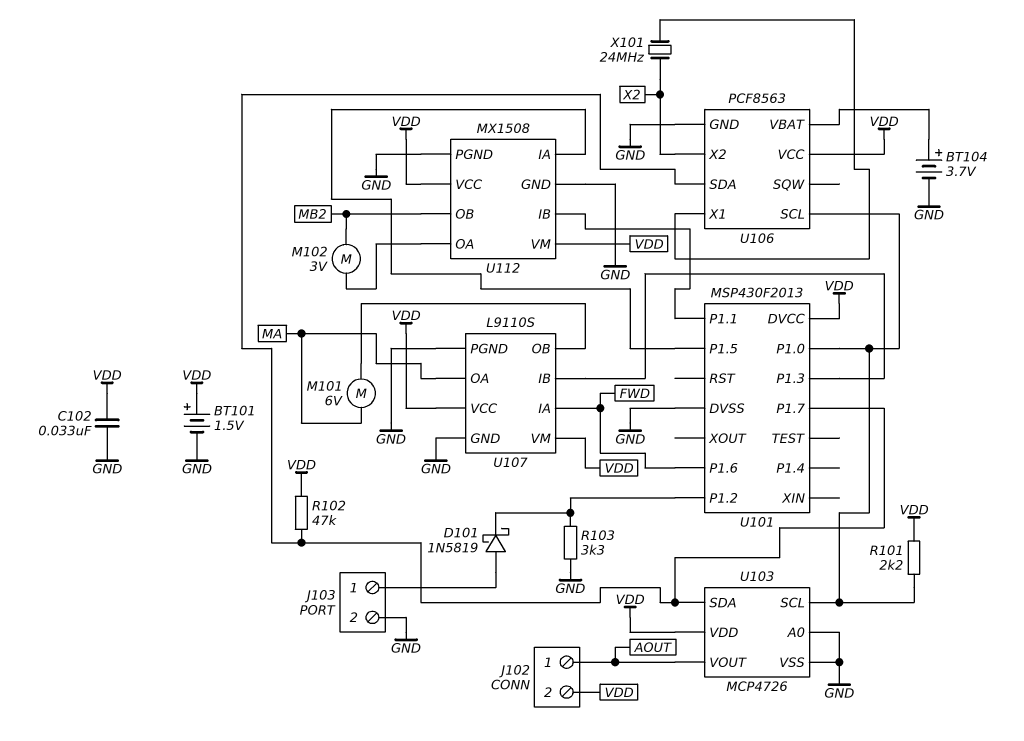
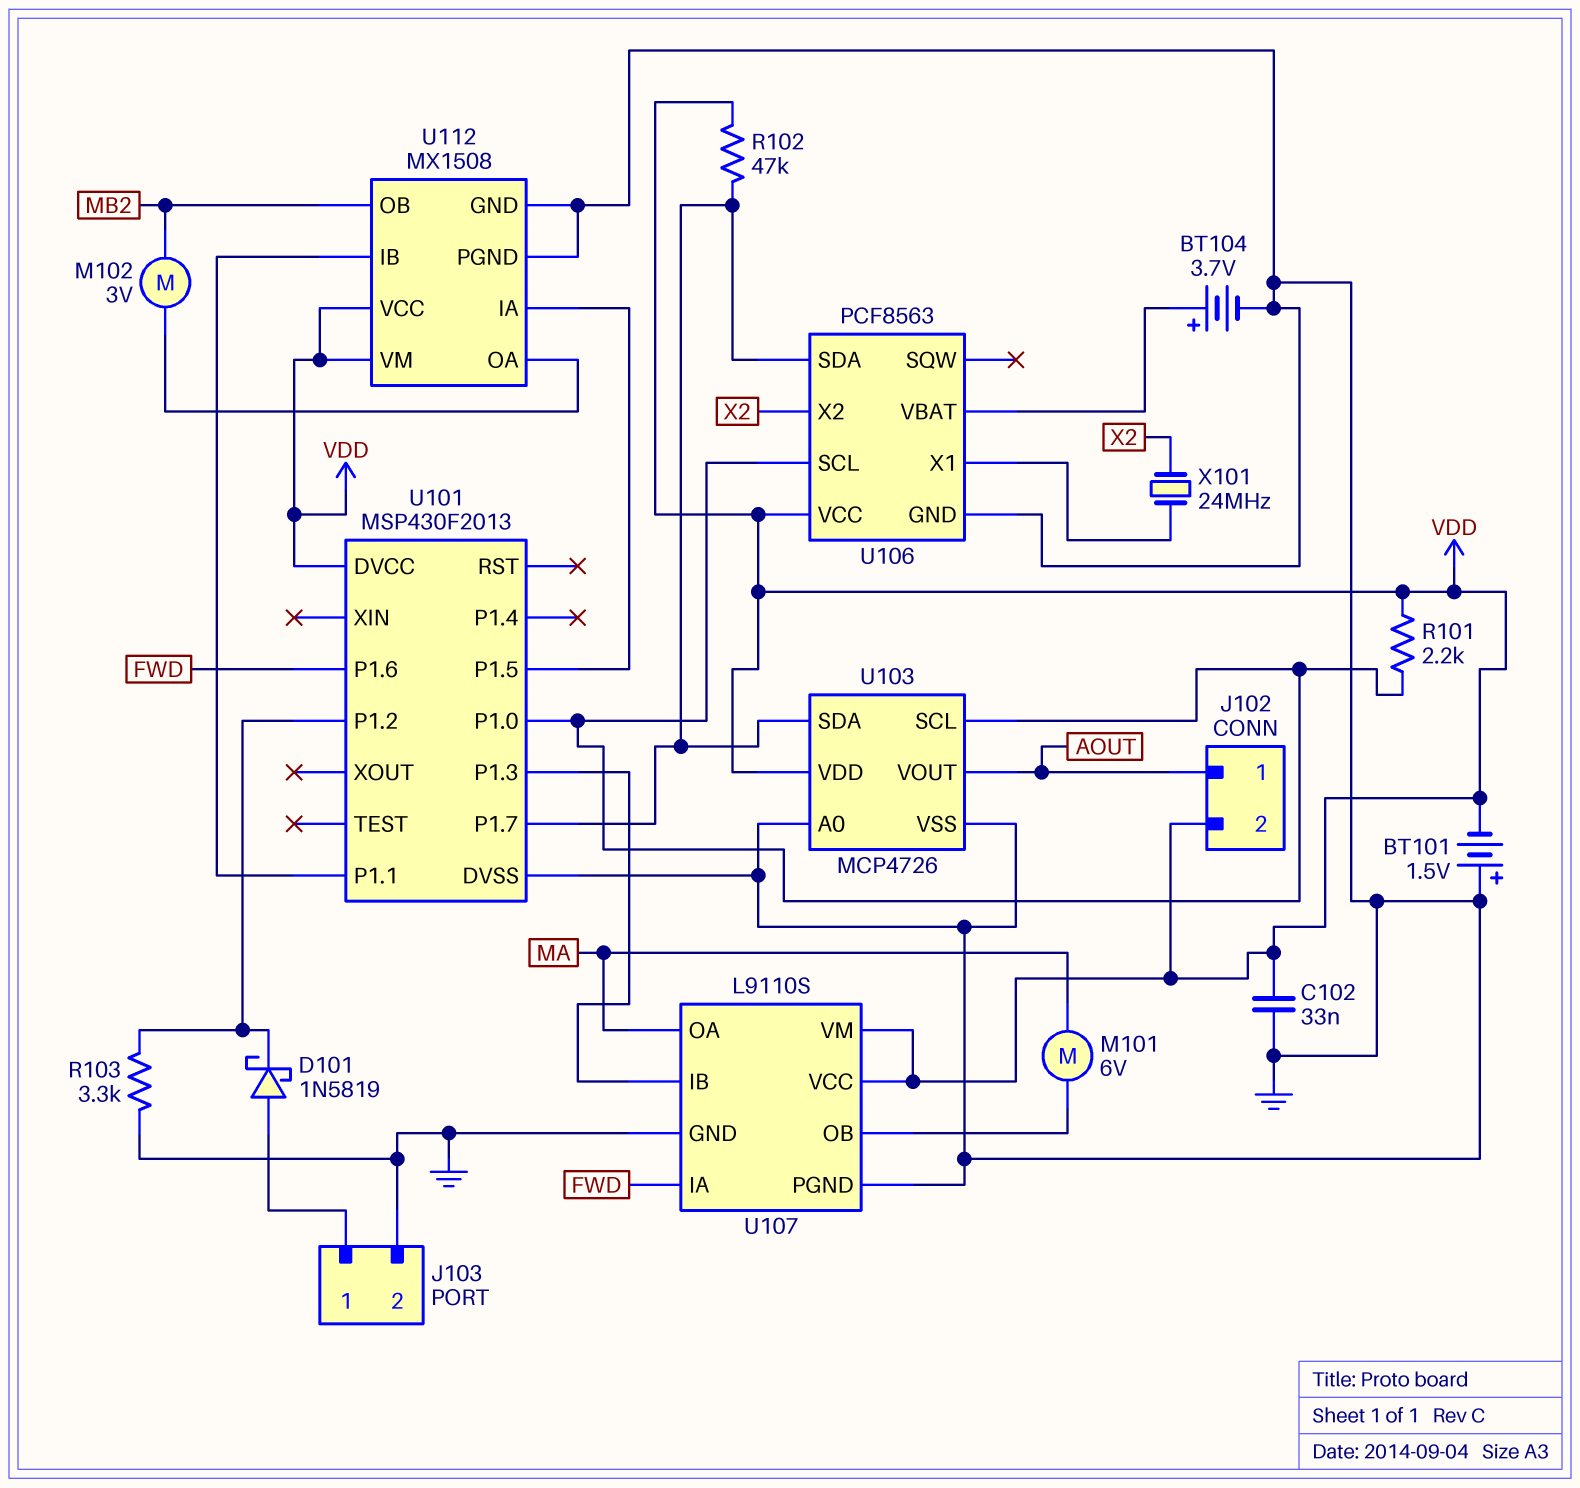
BT101: 1.5V (plus VDD, minus GND) -> 1.5V (plus GND, minus VDD)

